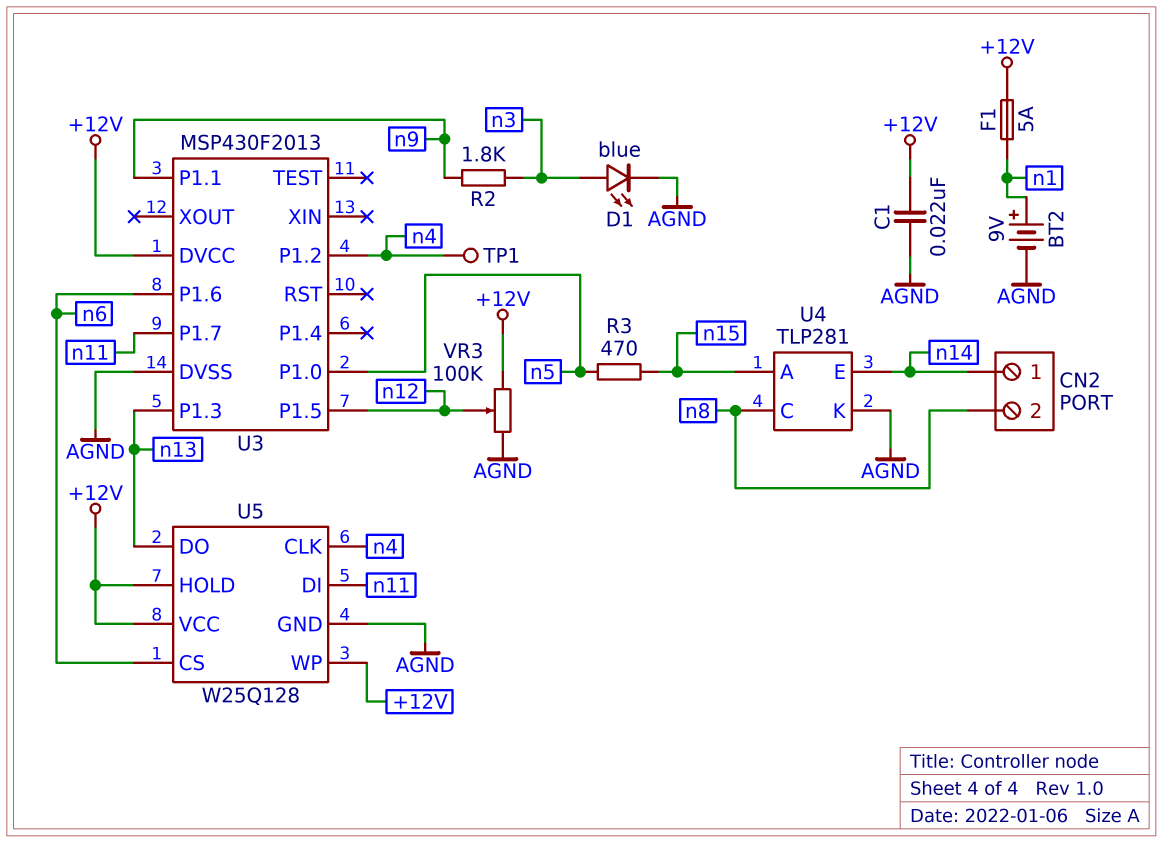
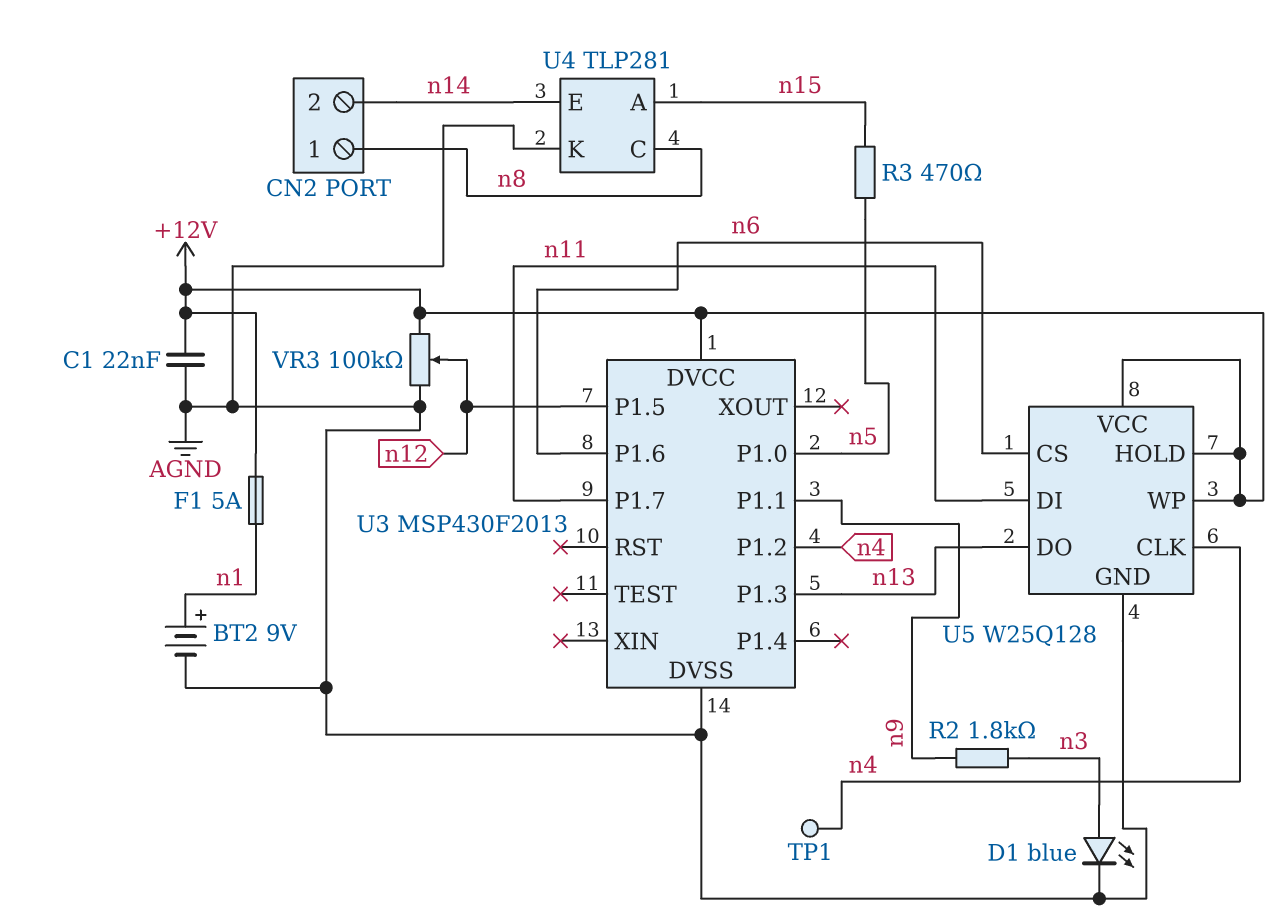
CN2 pin 1: n14 -> n8
CN2 pin 2: n8 -> n14

